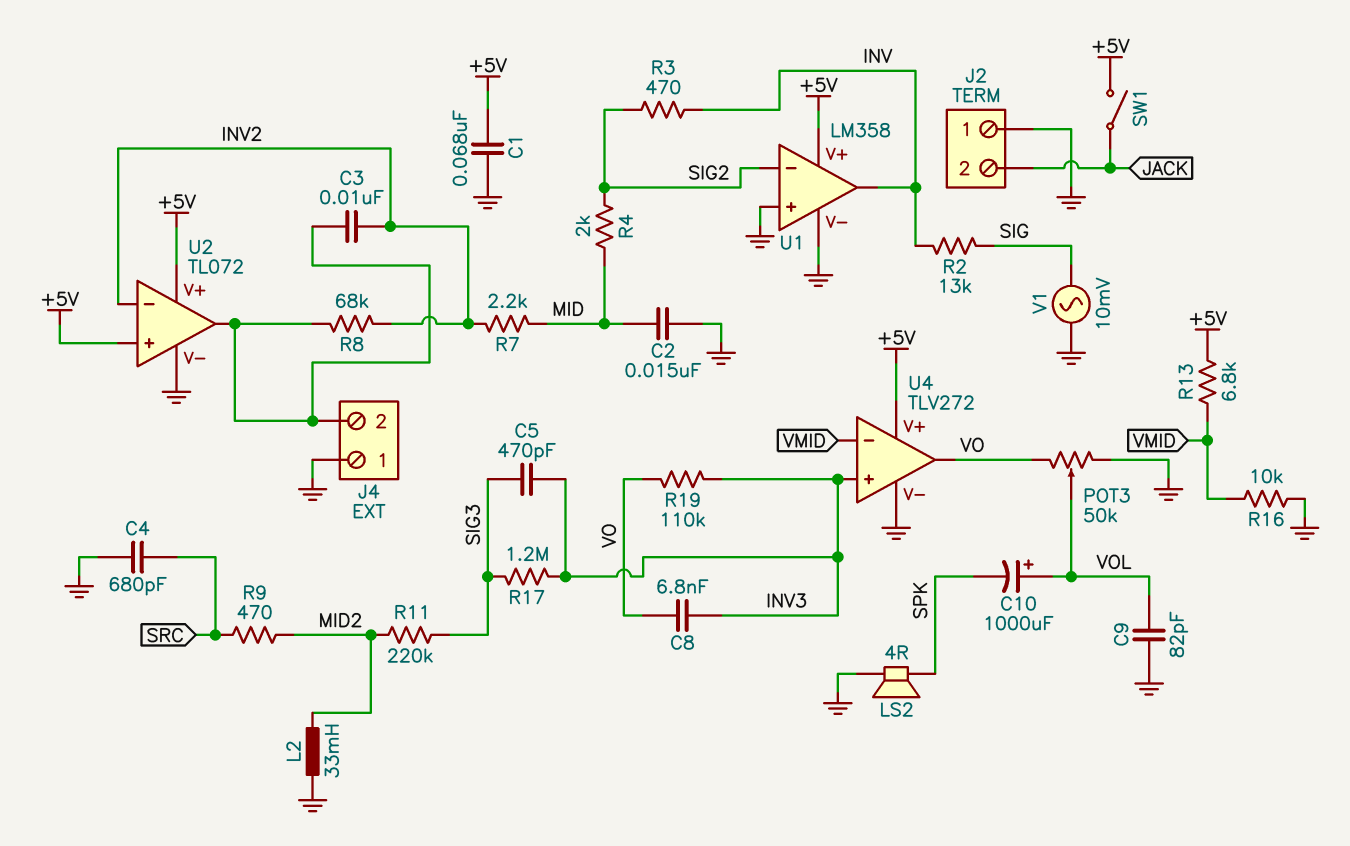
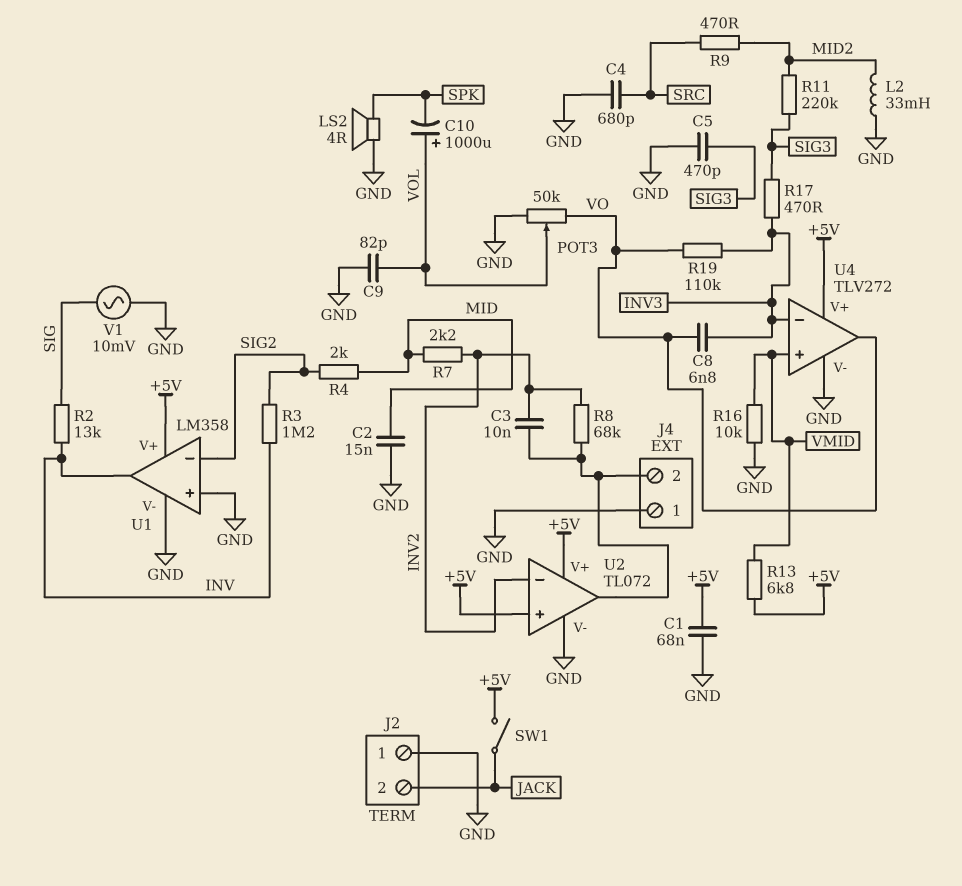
C5: 470pF (INV3, SIG3) -> 470pF (GND, SIG3)
R3: 470 (INV, SIG2) -> 1.2M (INV, SIG2)
R17: 1.2M (INV3, SIG3) -> 470 (INV3, SIG3)
U4 pin in+: INV3 -> VMID
U4 pin in-: VMID -> INV3

